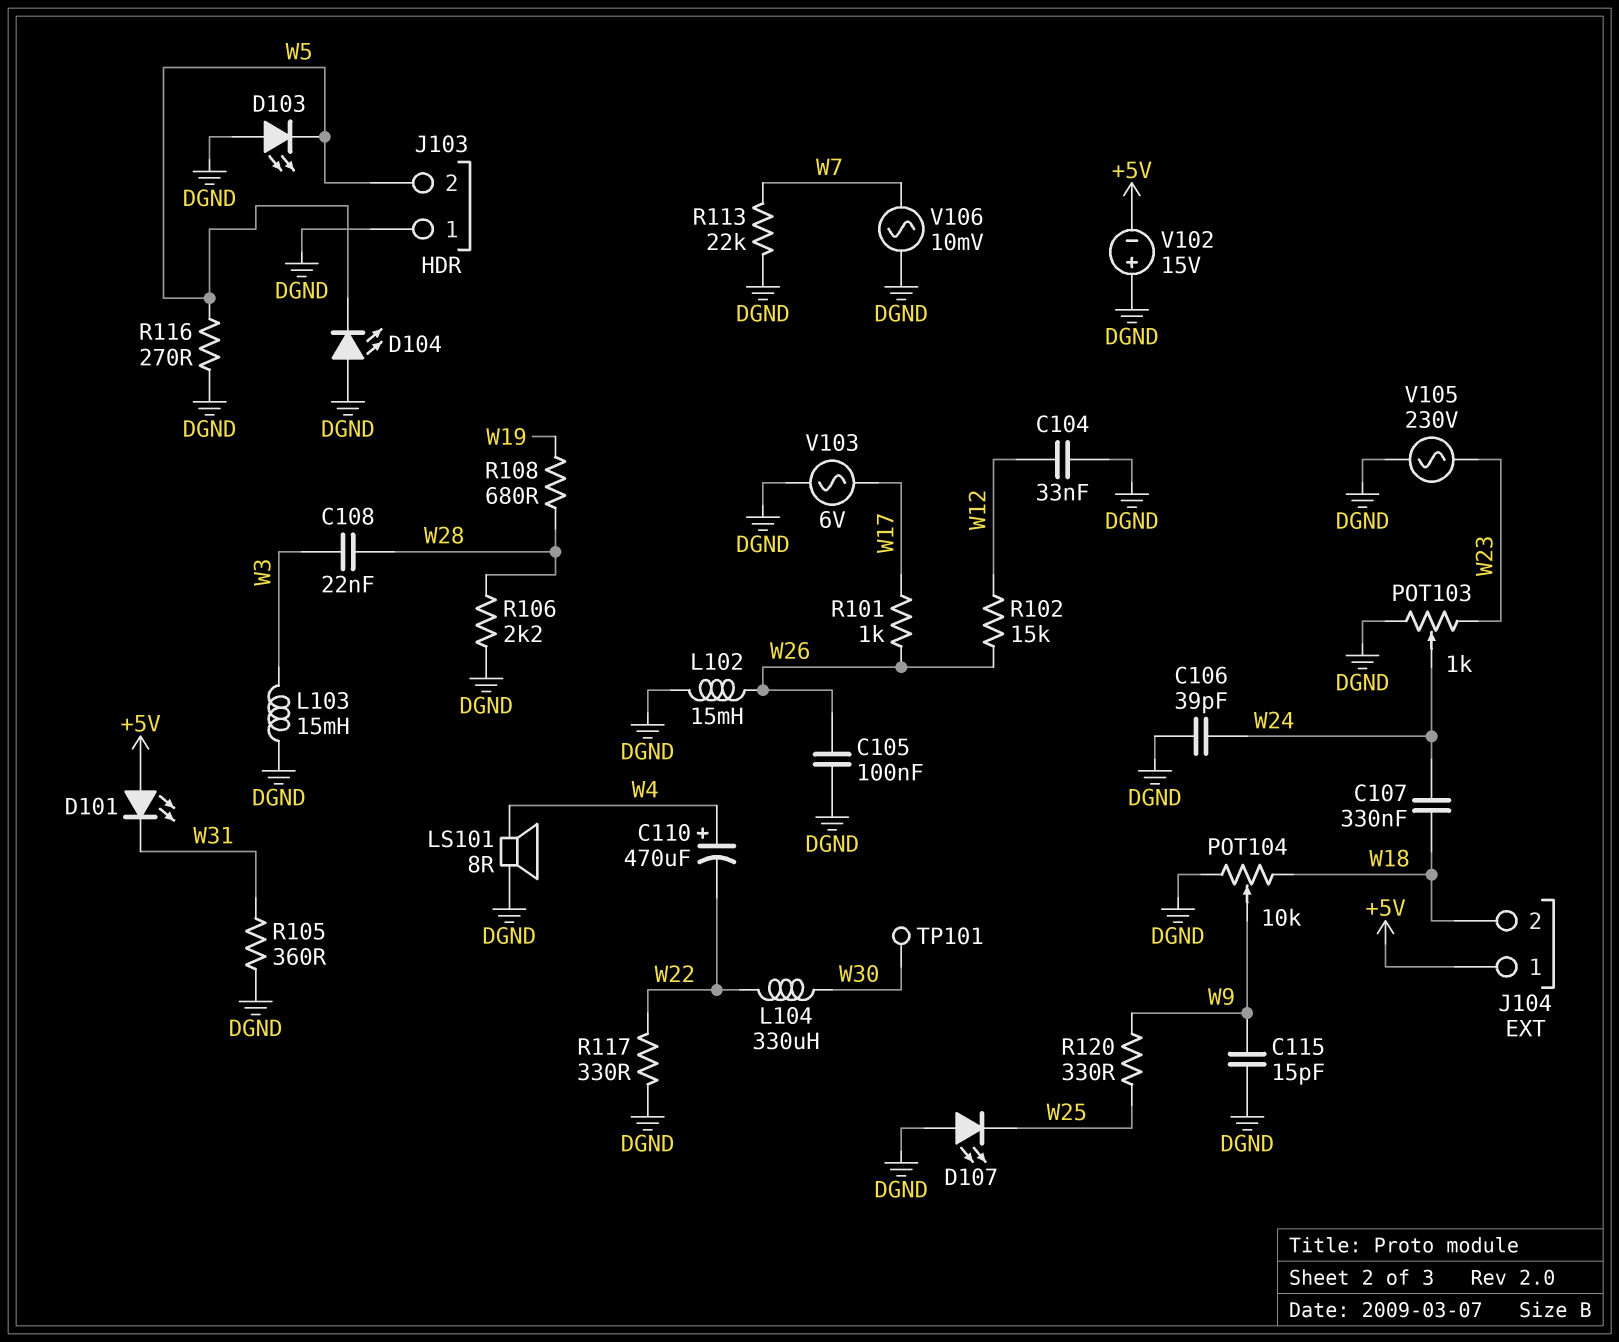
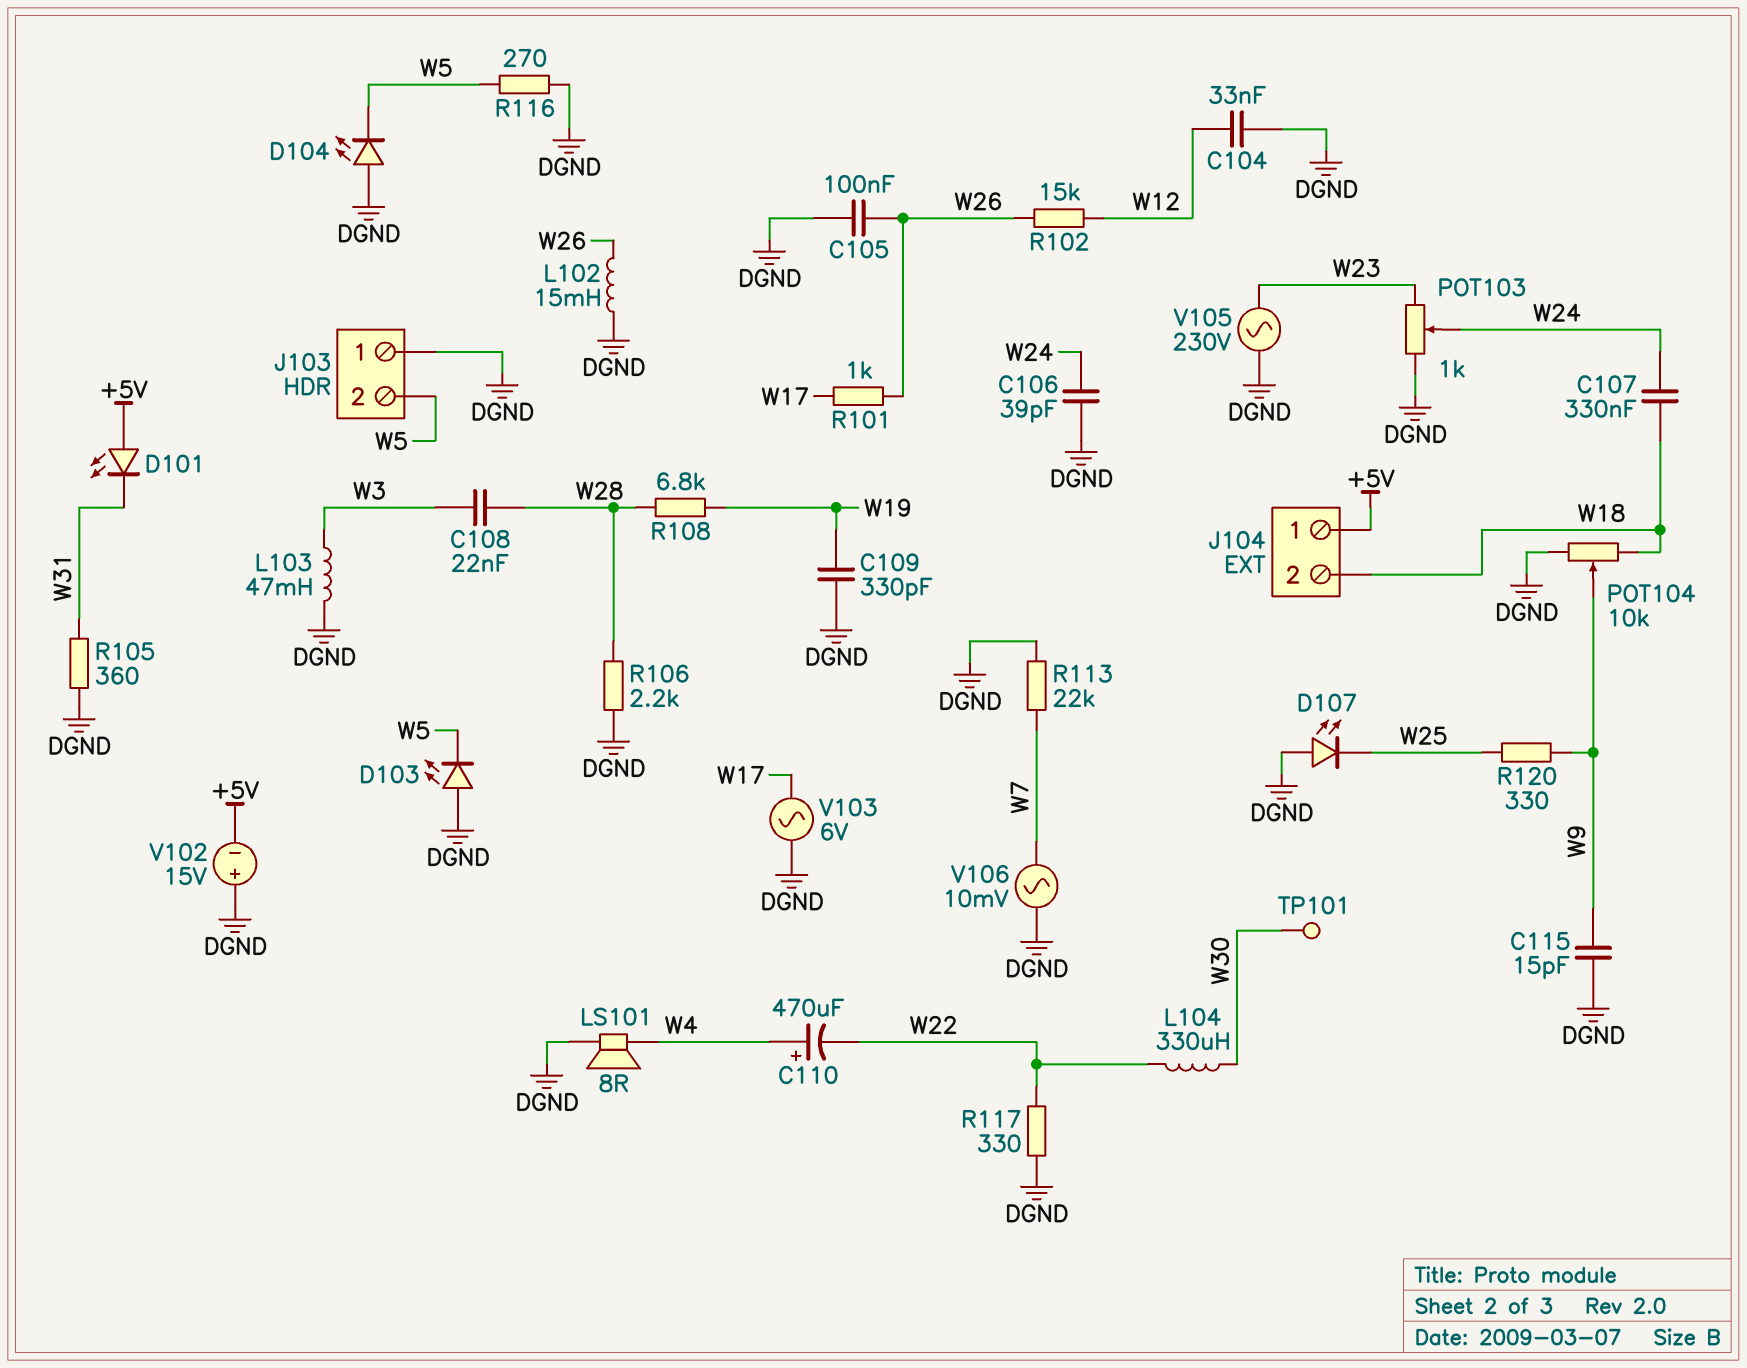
C109: none -> 330pF (DGND, W19)
L103: 15mH (DGND, W3) -> 47mH (DGND, W3)
R108: 680 (W19, W28) -> 6.8k (W19, W28)

